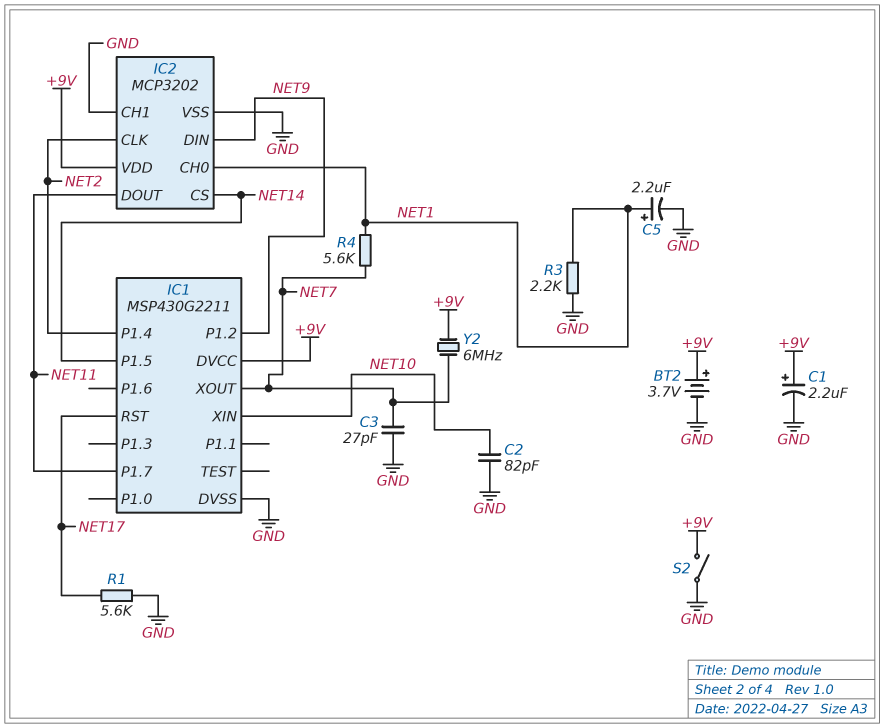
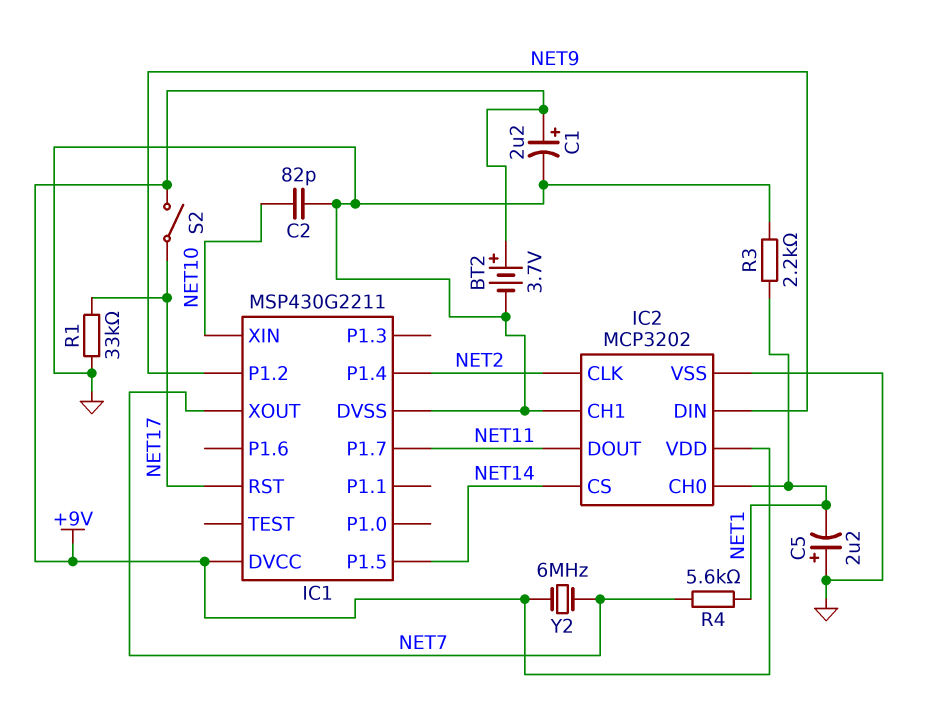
C3: 27pF (GND, NET7) -> none
C5: 2.2uF (plus NET1, minus GND) -> 2.2uF (plus GND, minus NET1)
R1: 5.6k (GND, NET17) -> 33k (GND, NET17)
S2: switch (+9V, GND) -> switch (+9V, NET17)

